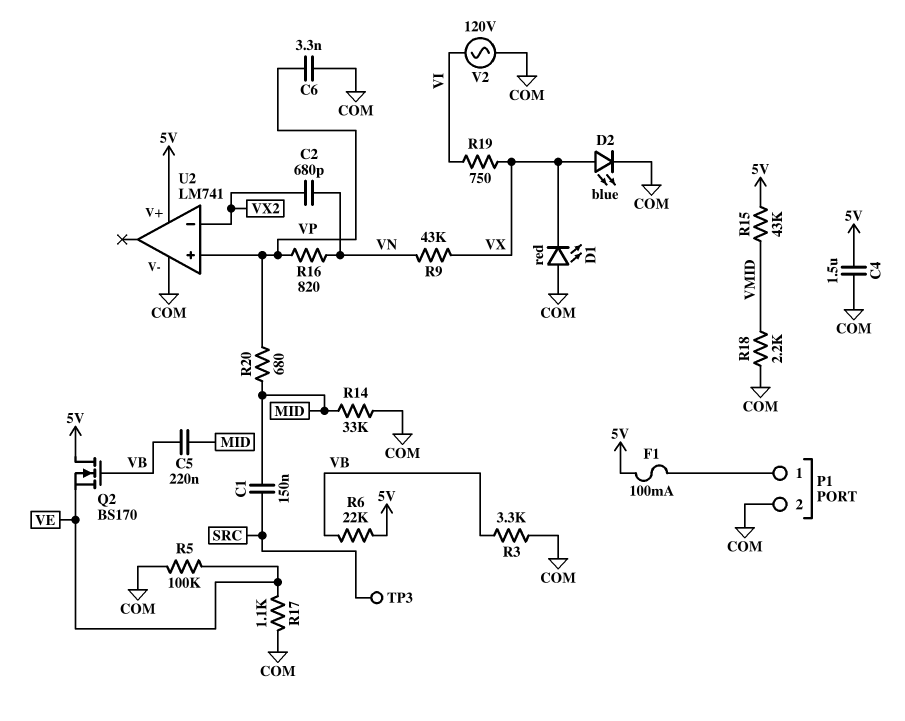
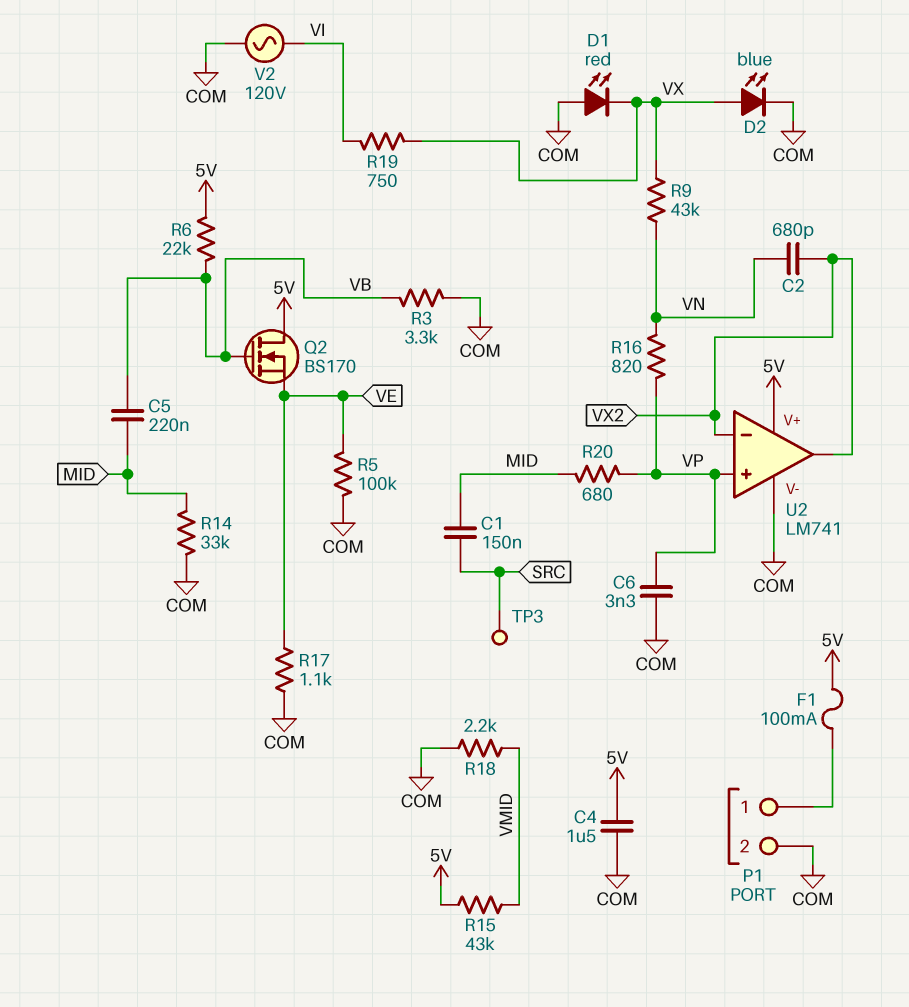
U2 pin out: none -> VX2

